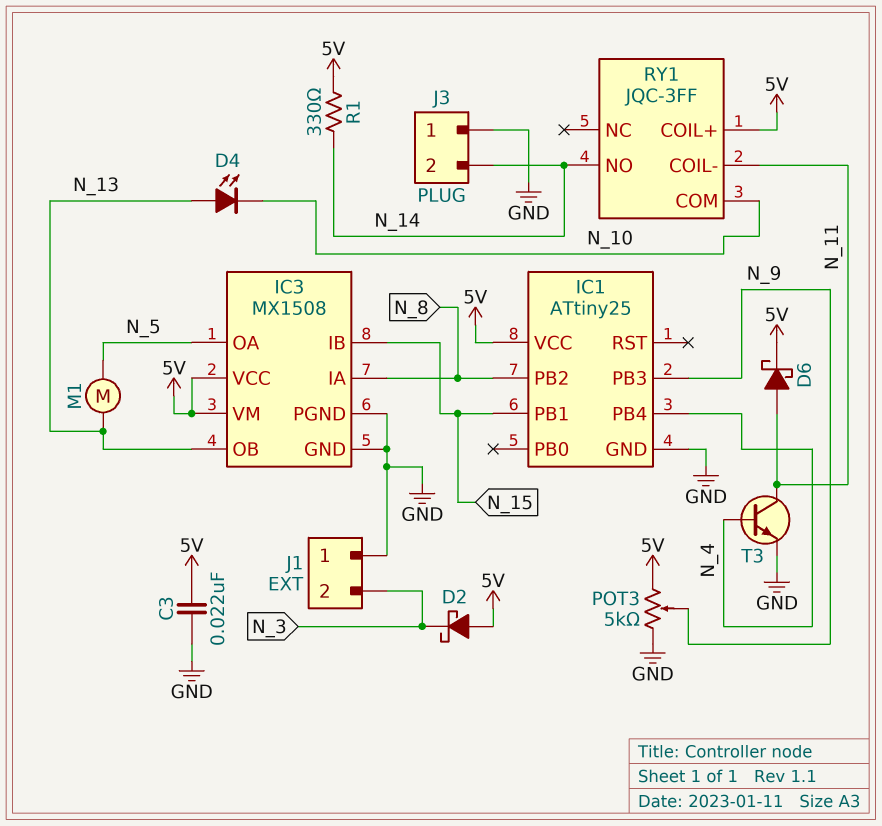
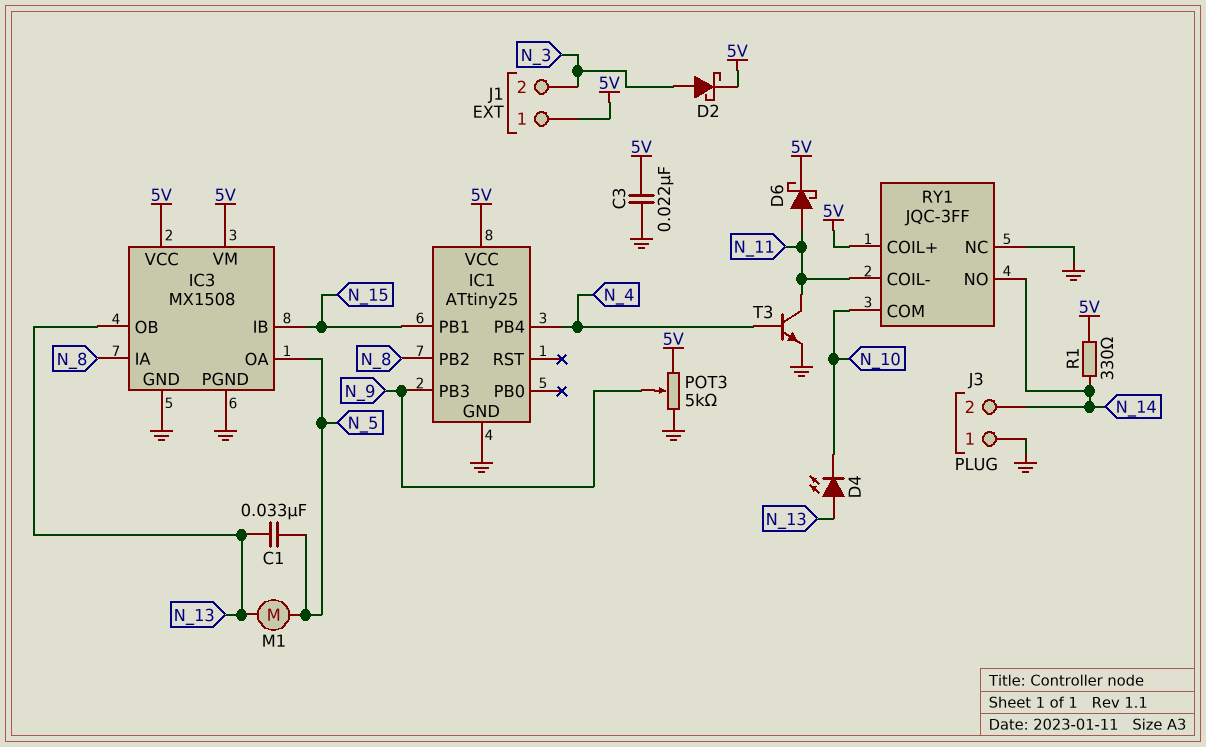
C1: none -> 33nF (N_5, N_13)
D2: schottky (A 5V, K N_3) -> schottky (A N_3, K 5V)
J1 pin 1: GND -> 5V
RY1 pin NC: none -> GND

